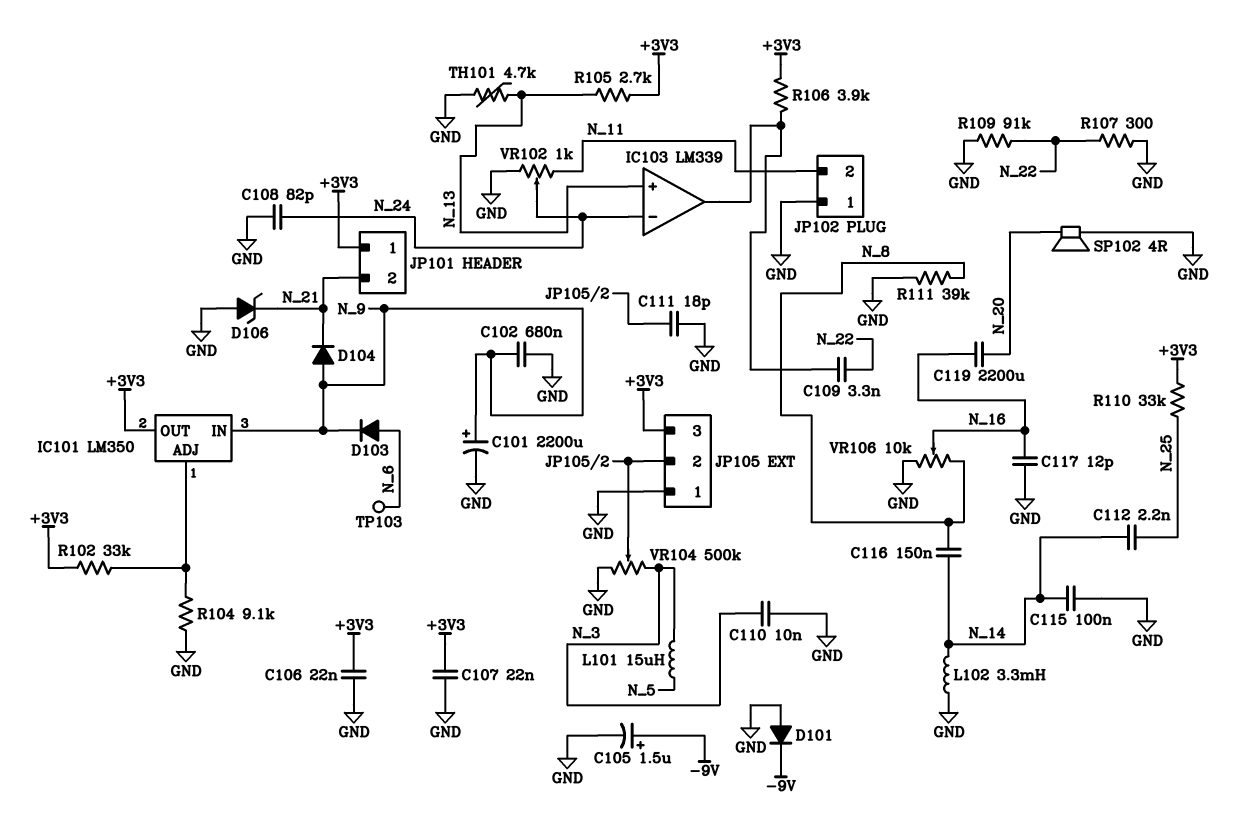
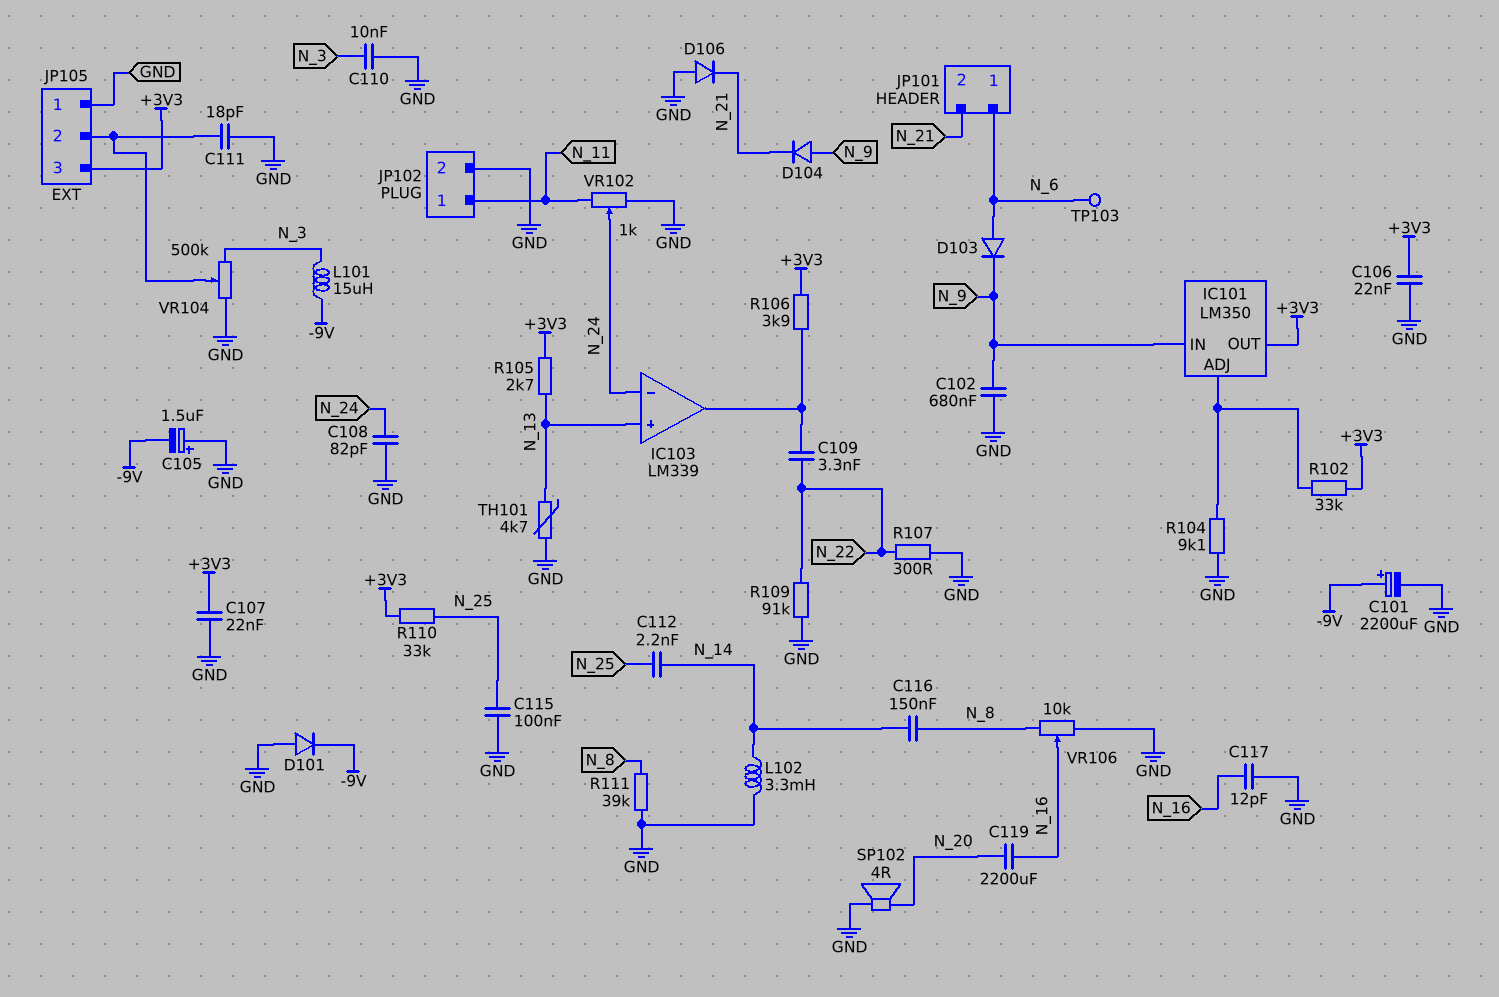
C101: 2200uF (plus N_9, minus GND) -> 2200uF (plus -9V, minus GND)
C105: 1.5uF (plus -9V, minus GND) -> 1.5uF (plus GND, minus -9V)
C115: 100nF (GND, N_14) -> 100nF (GND, N_25)
D106: zener (A GND, K N_21) -> diode (A GND, K N_21)
JP101 pin 1: +3V3 -> N_6
JP102 pin 1: GND -> N_11
JP102 pin 2: N_11 -> GND
L101: 15uH (N_3, N_5) -> 15uH (-9V, N_3)

